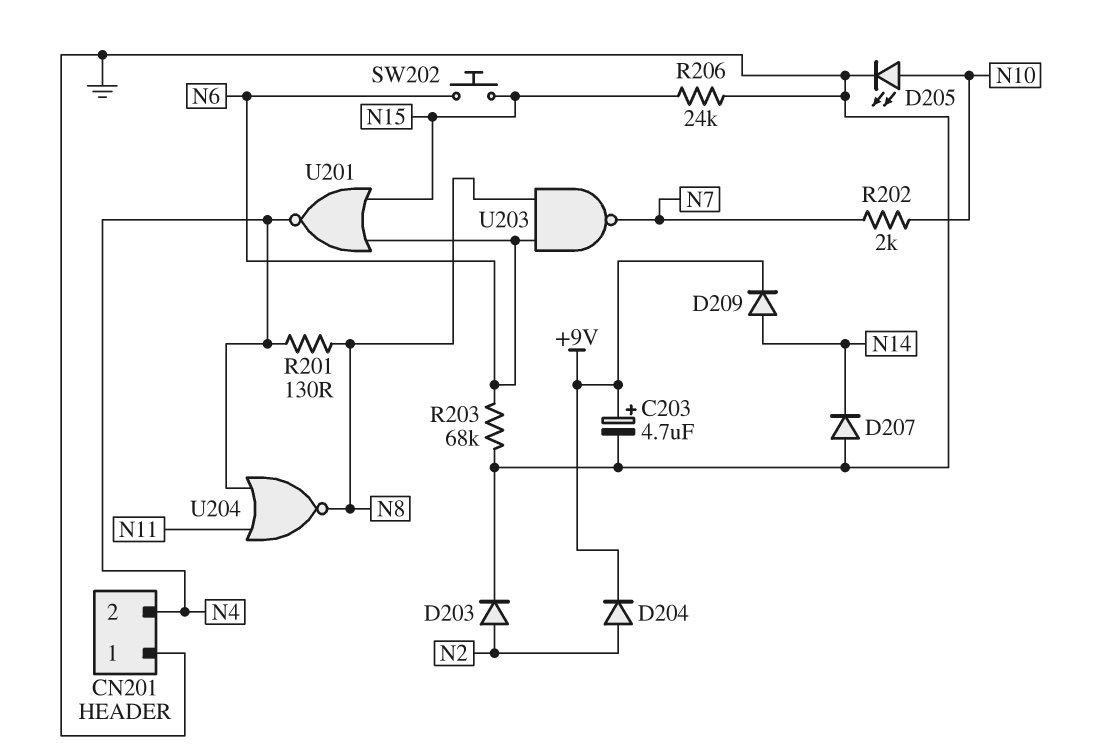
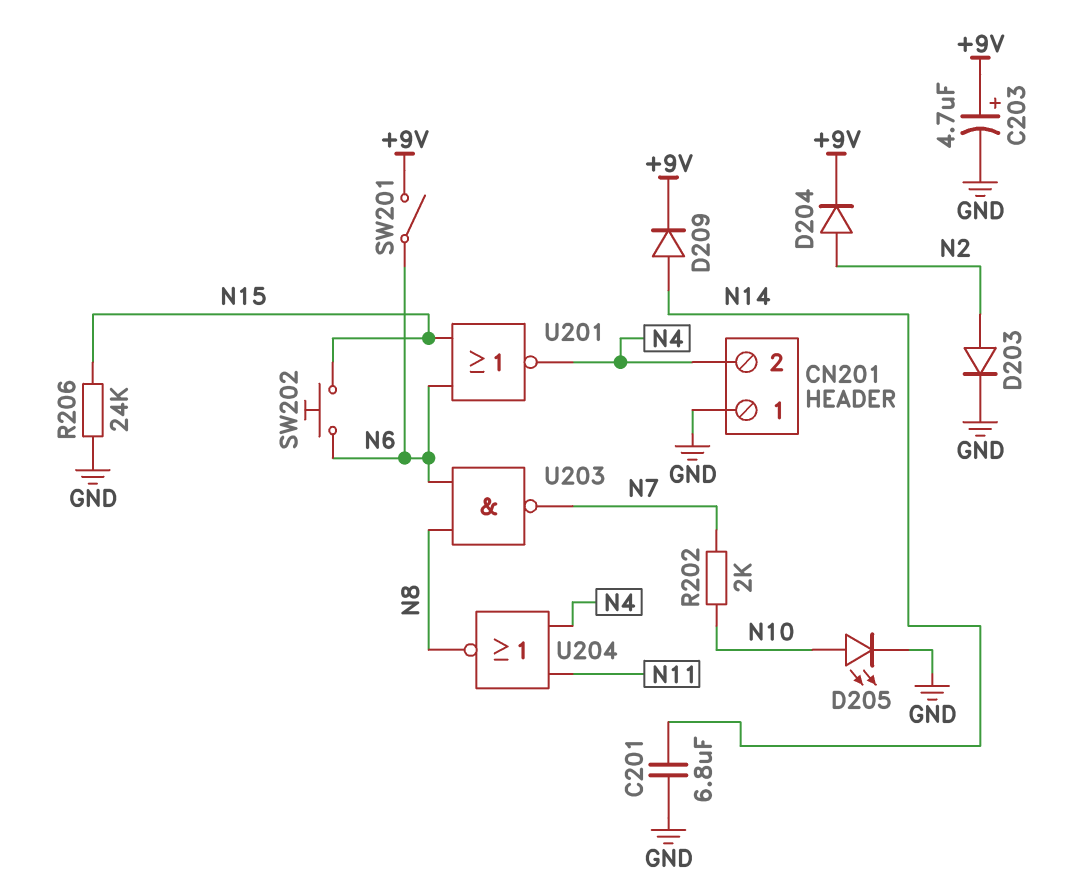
C201: none -> 6.8uF (GND, N14)
D207: diode (A GND, K N14) -> none
R201: 130 (N4, N8) -> none
R203: 68k (GND, N6) -> none
SW201: none -> switch (+9V, N6)

